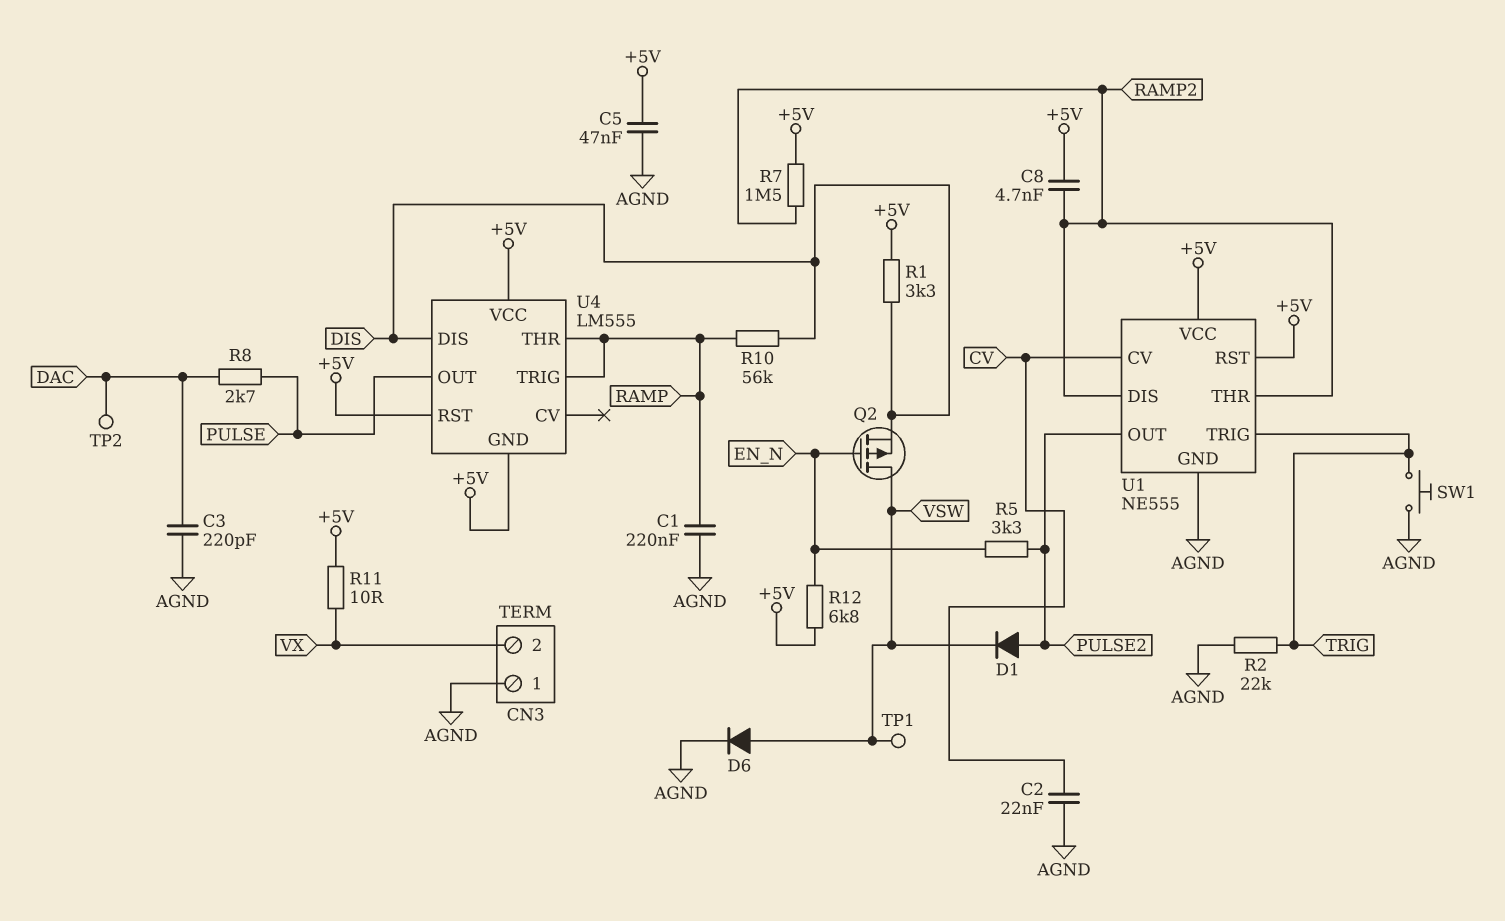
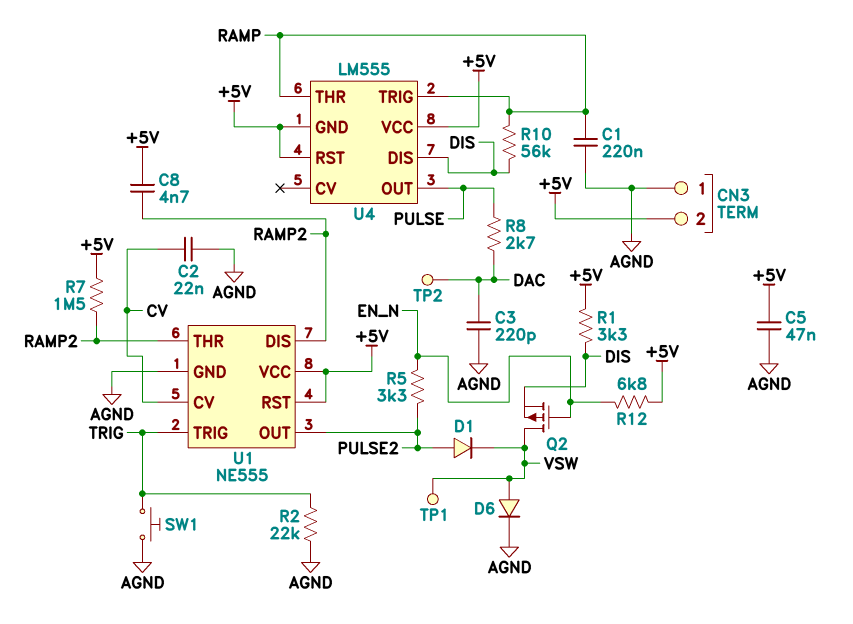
CN3 pin 2: VX -> +5V
R11: 10 (+5V, VX) -> none

